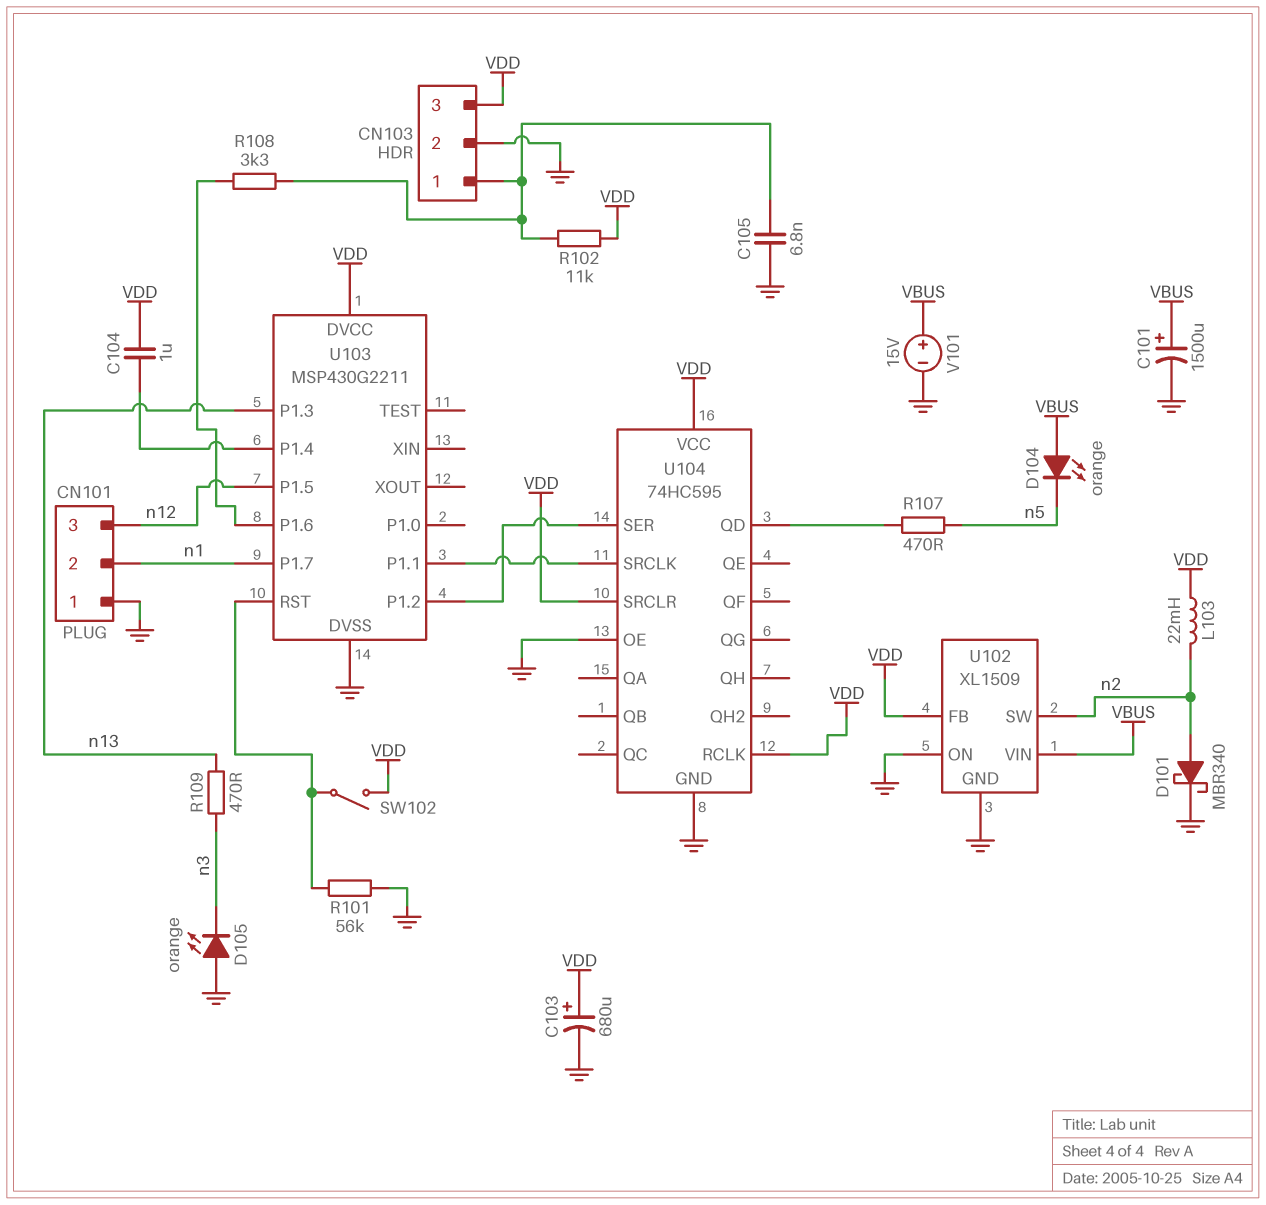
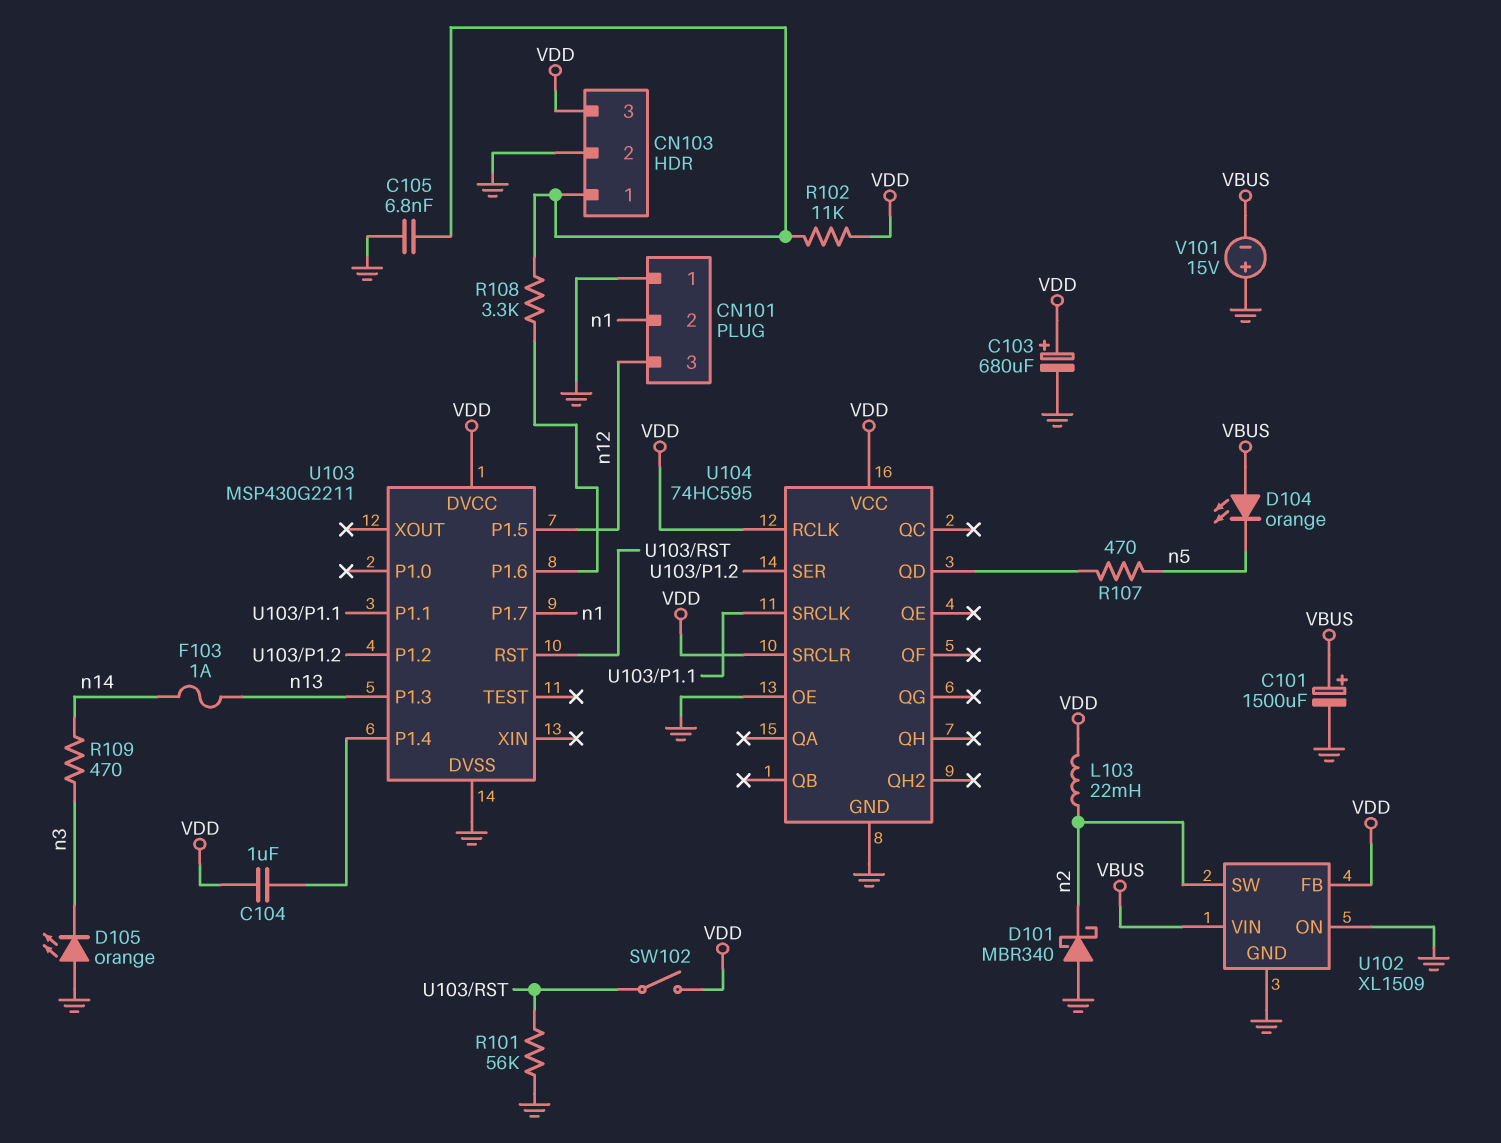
D101: schottky MBR340 (A n2, K GND) -> schottky MBR340 (A GND, K n2)
F103: none -> 1A (n13, n14)
R109: 470 (n3, n13) -> 470 (n3, n14)
V101: 15V (plus VBUS, minus GND) -> 15V (plus GND, minus VBUS)

